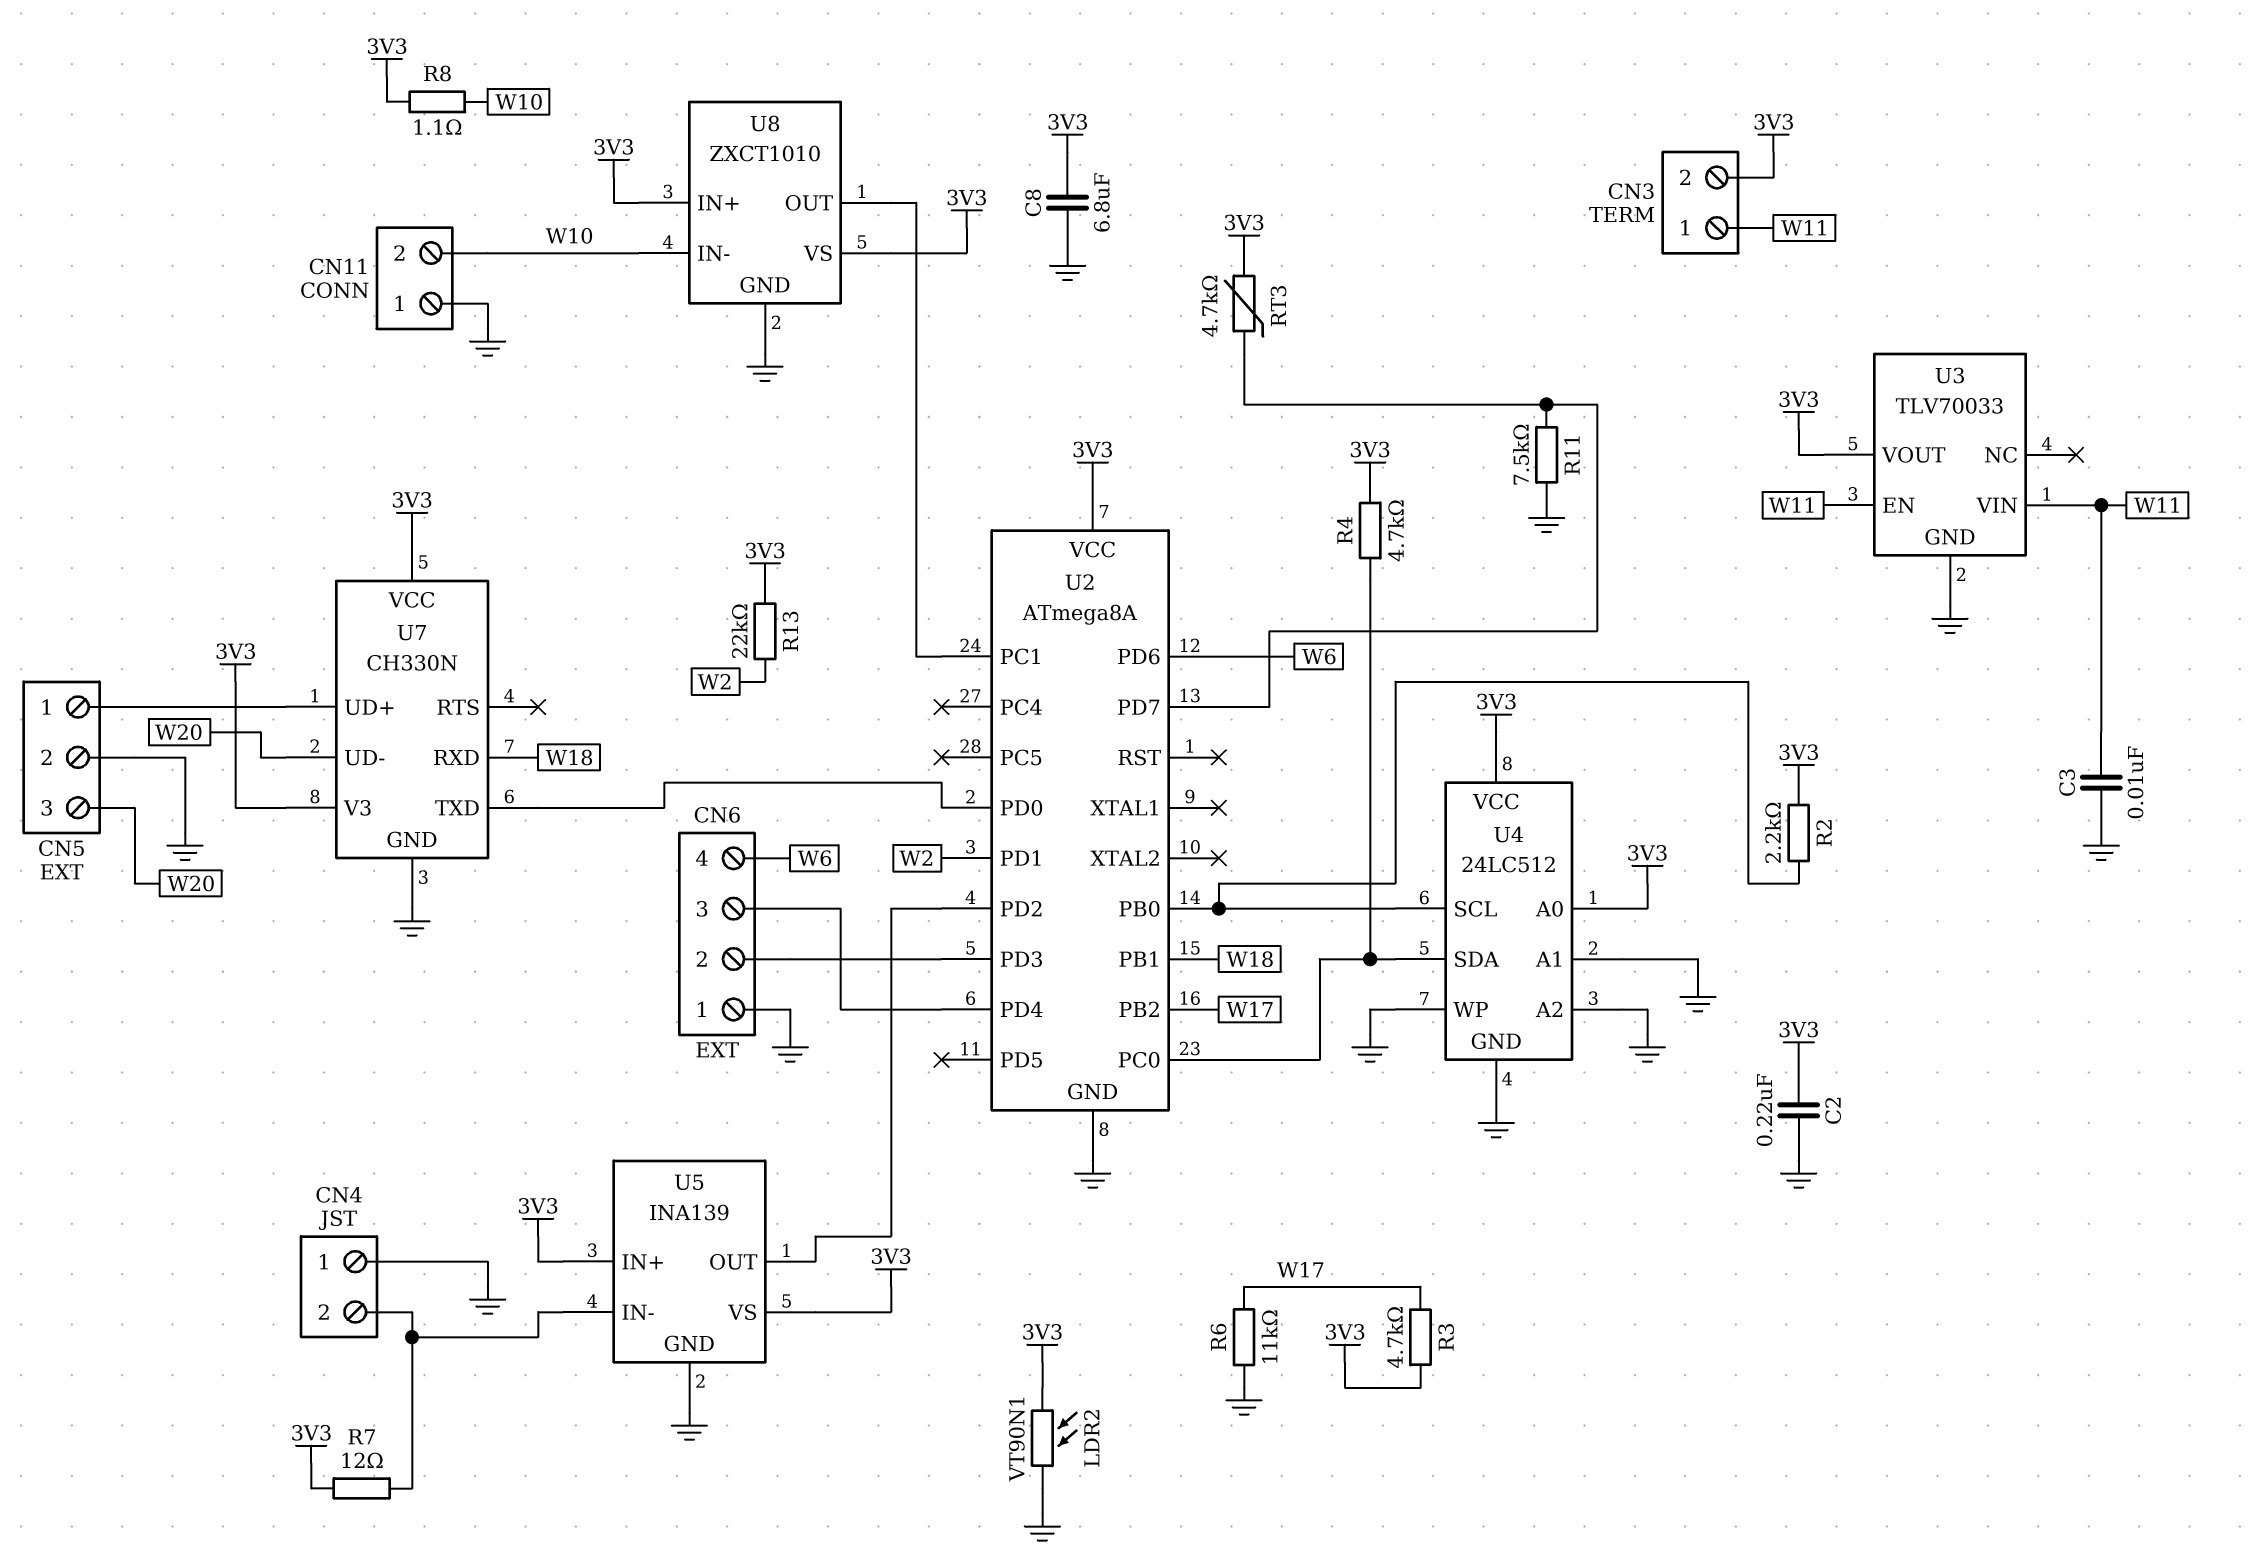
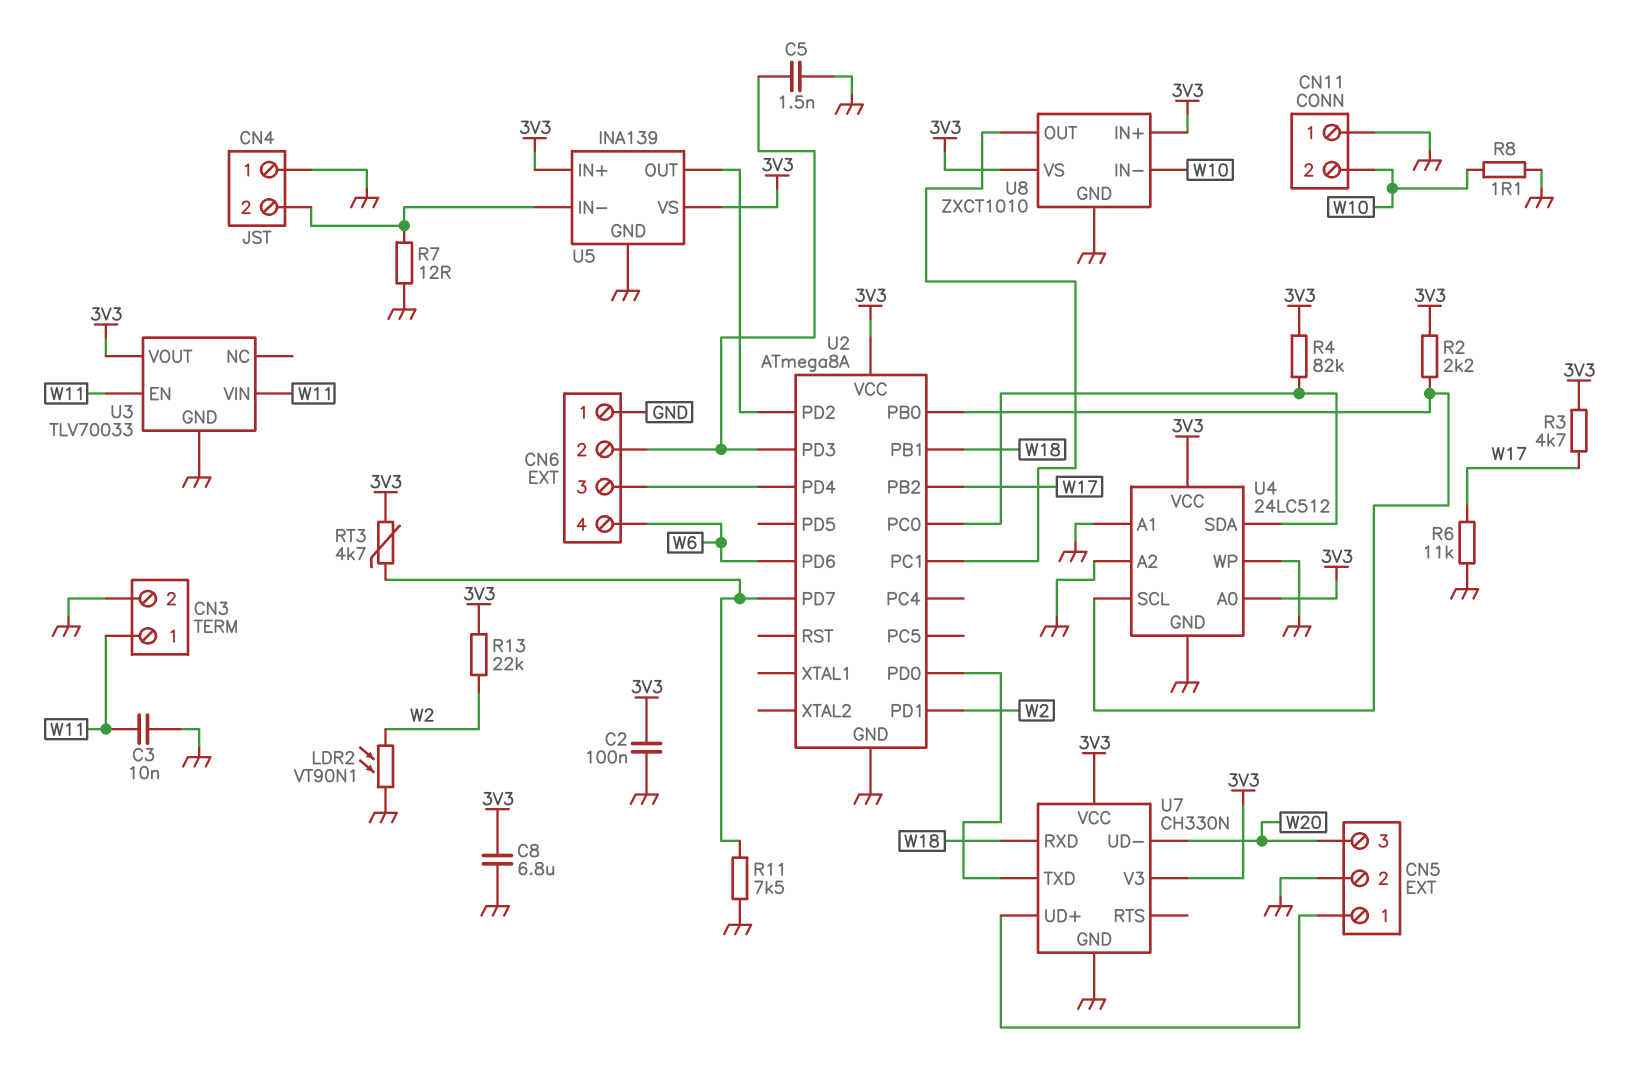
C2: 220nF (3V3, GND) -> 100nF (3V3, GND)
C5: none -> 1.5nF (CN6/2, GND)
CN3 pin 2: 3V3 -> GND
LDR2: VT90N1 (3V3, GND) -> VT90N1 (GND, W2)
R4: 4.7k (3V3, U2/PC0) -> 82k (3V3, U2/PC0)
R7: 12 (3V3, CN4/2) -> 12 (CN4/2, GND)
R8: 1.1 (3V3, W10) -> 1.1 (GND, W10)

